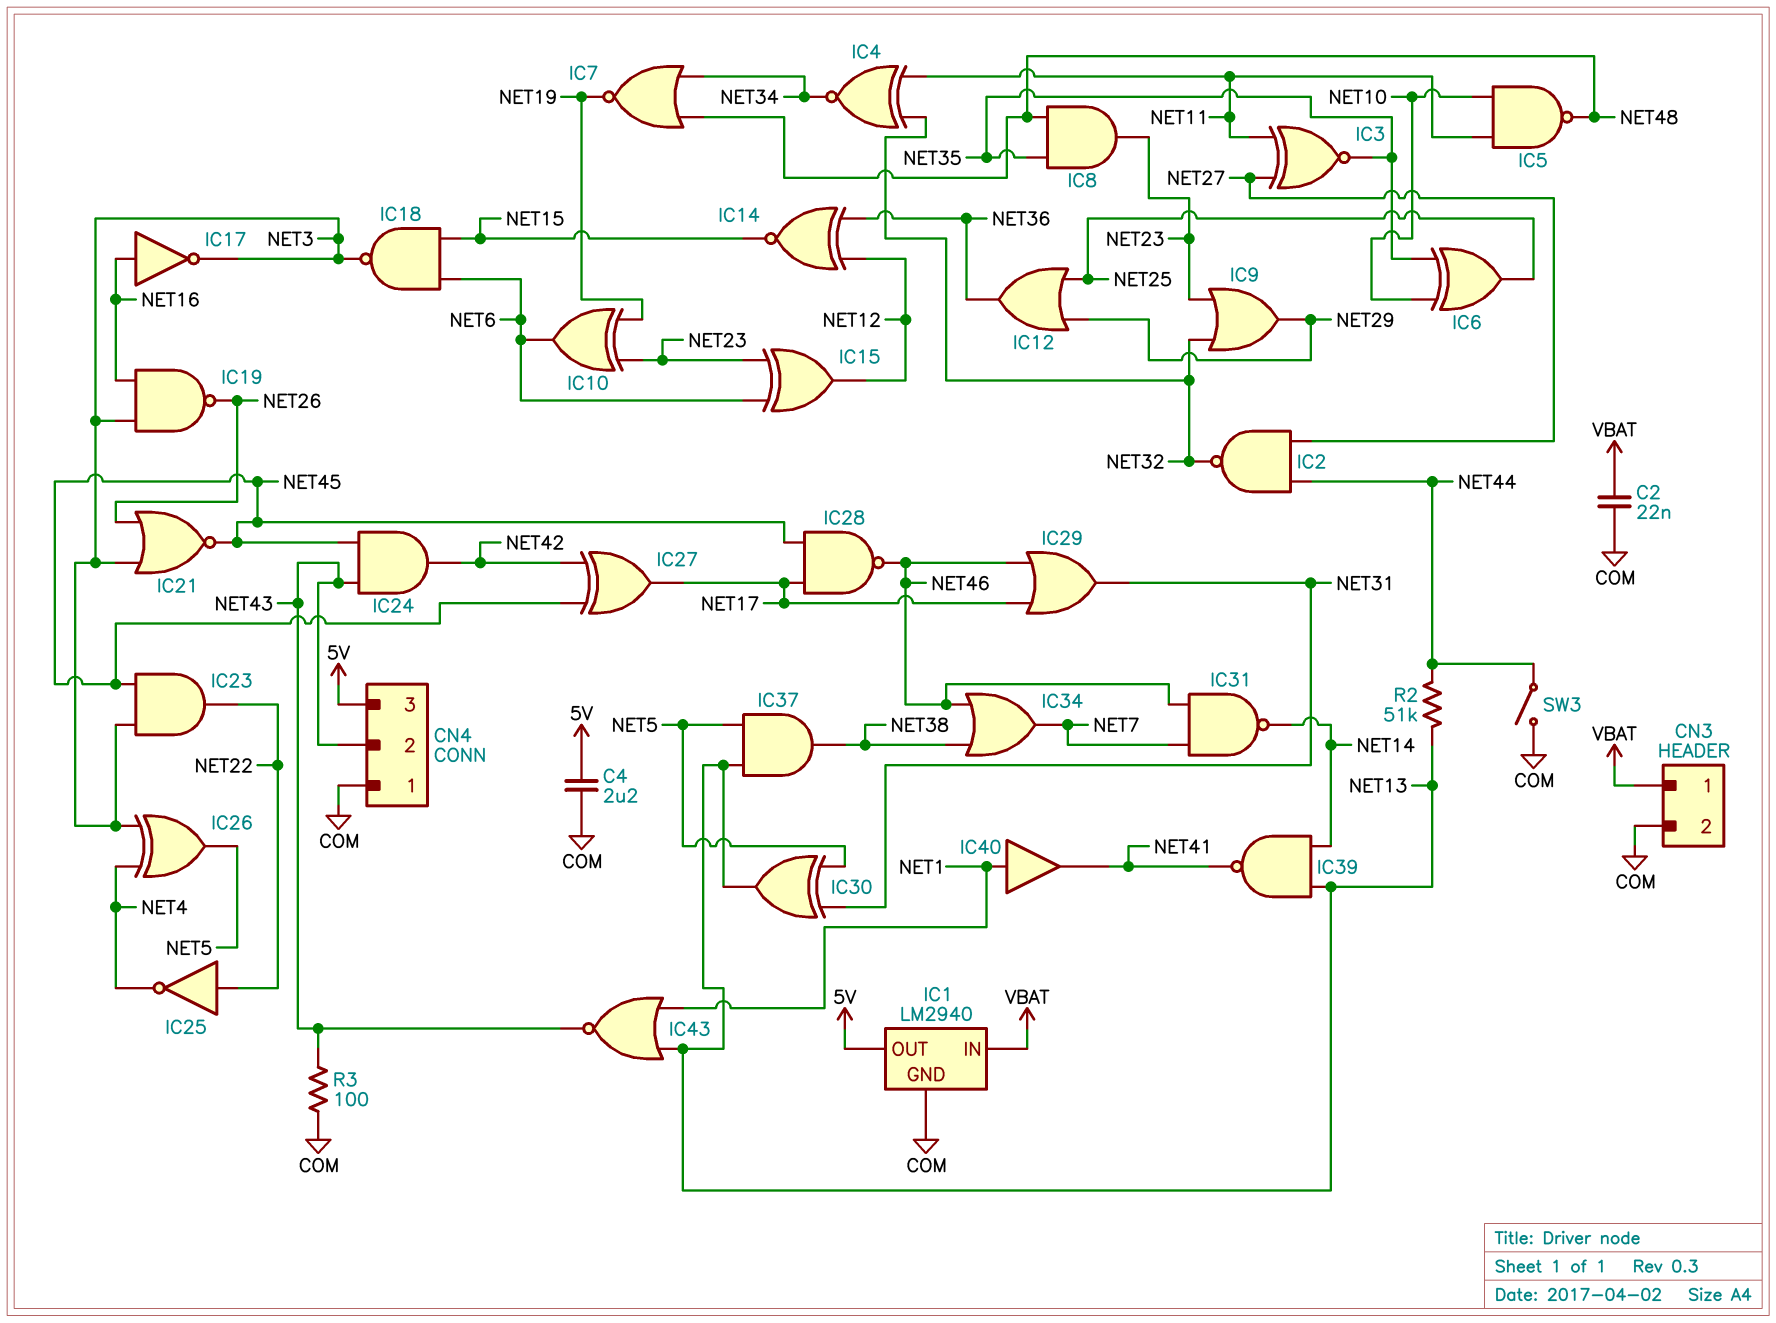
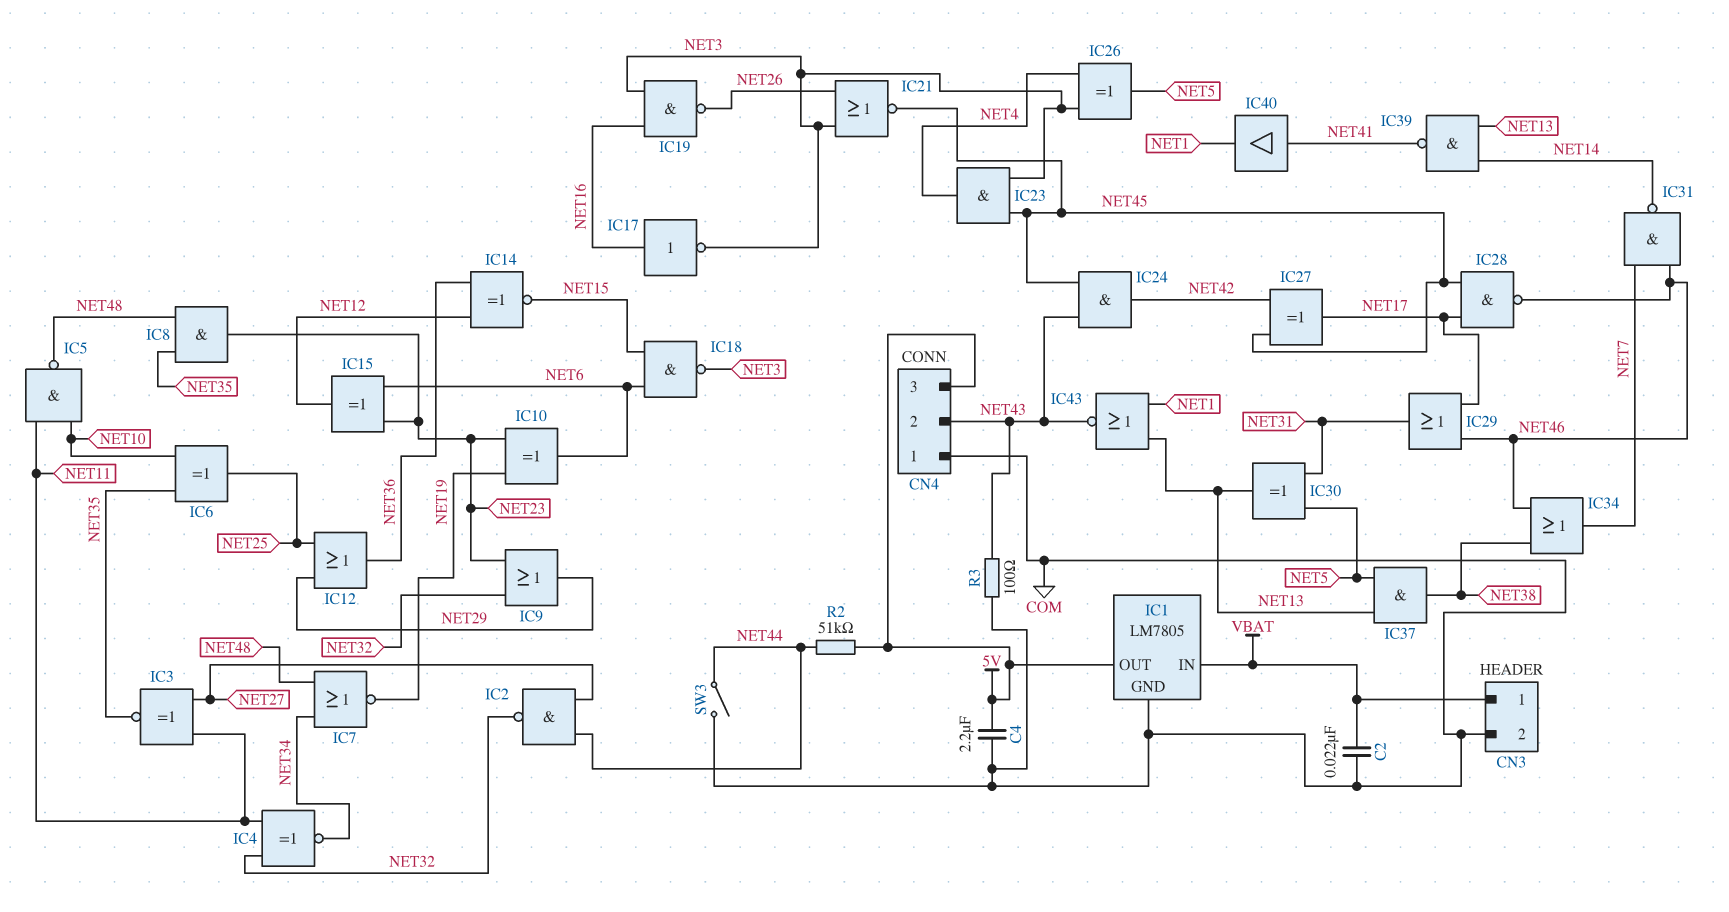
IC1: LM2940 -> LM7805
IC23: AND (in NET3, in NET45, out NET22) -> AND (in NET3, in NET45, out NET4)
IC25: NOT (in NET22, out NET4) -> none
IC40: buffer (in NET1, out NET41) -> buffer (in NET41, out NET1)
R2: 51k (NET13, NET44) -> 51k (5V, NET44)

